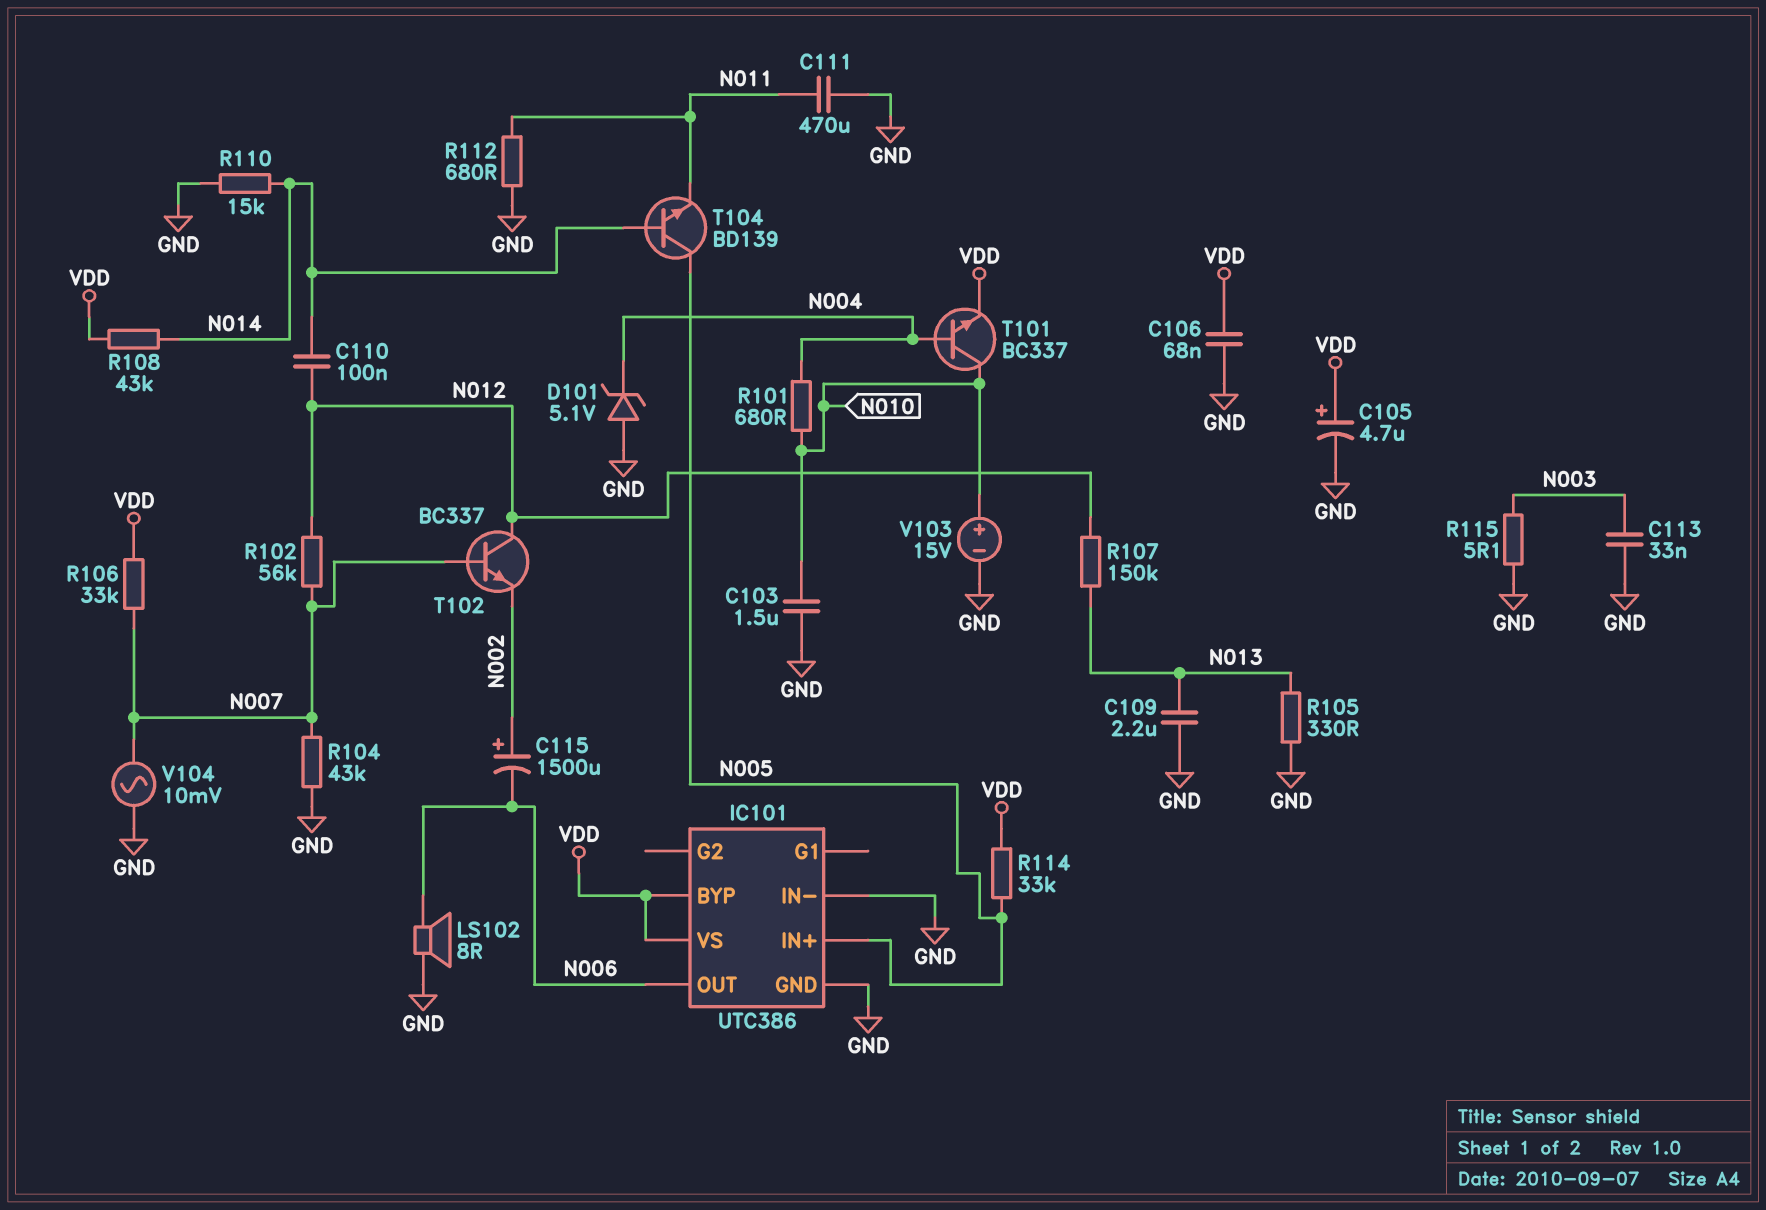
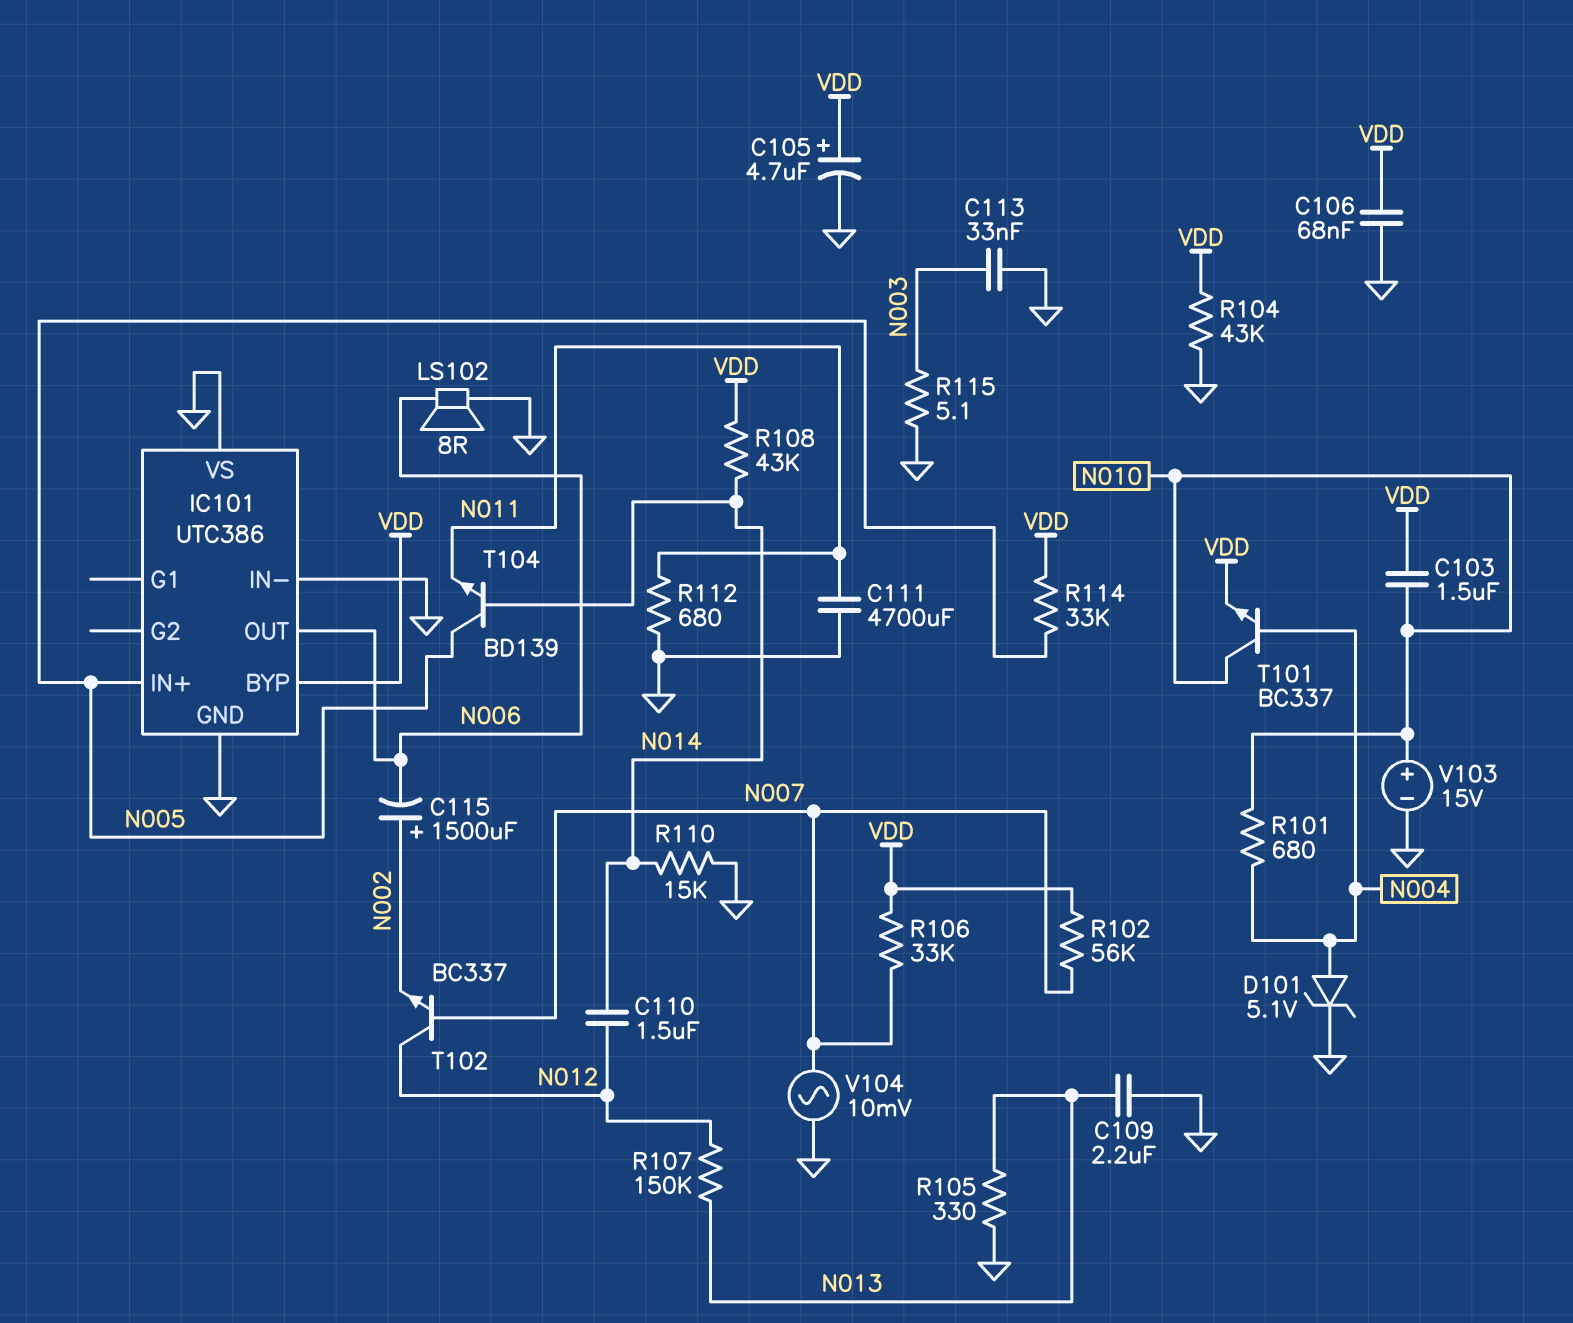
C103: 1.5uF (GND, N010) -> 1.5uF (N010, VDD)
C110: 100nF (N012, N014) -> 1.5uF (N012, N014)
C111: 470uF (GND, N011) -> 4700uF (GND, N011)
D101: zener 5.1V (A GND, K N004) -> zener 5.1V (A N004, K GND)
IC101 pin VS: VDD -> GND
R102: 56k (N007, N012) -> 56k (N007, VDD)
R104: 43k (GND, N007) -> 43k (GND, VDD)

